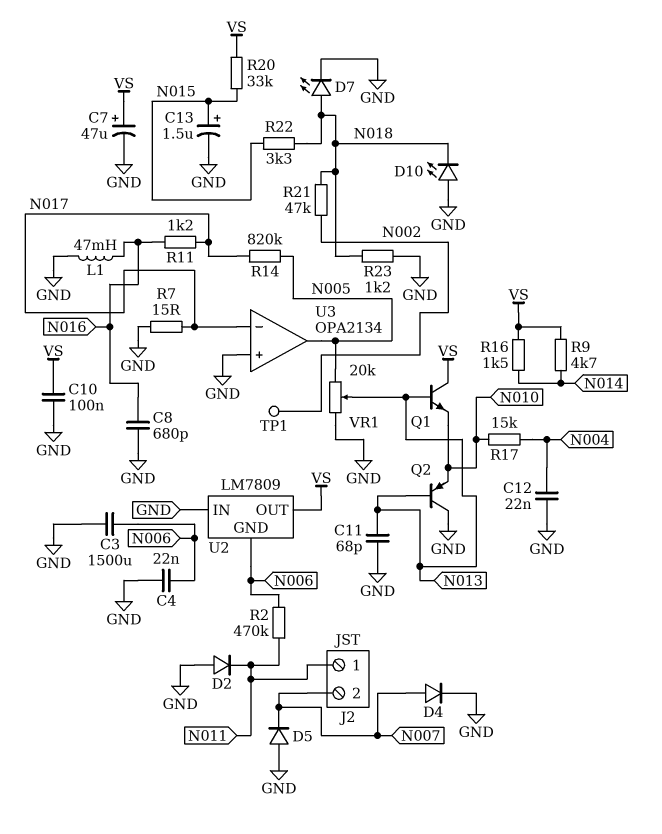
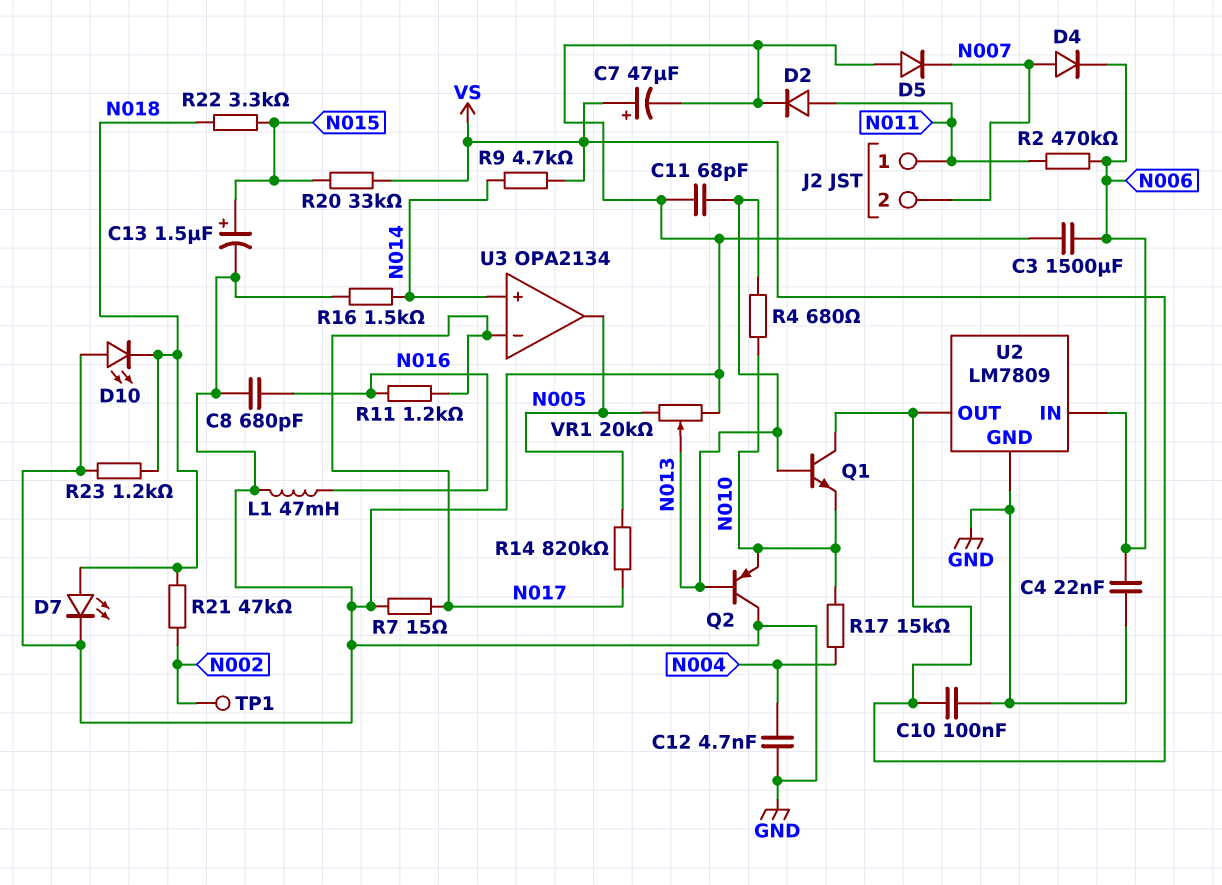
C12: 22nF (GND, N004) -> 4.7nF (GND, N004)
D2: diode (A GND, K N011) -> diode (A N011, K GND)
D4: diode (A N007, K GND) -> diode (A N007, K N006)
R4: none -> 680 (N010, N013)
R16: 1.5k (N014, VS) -> 1.5k (GND, N014)
U2 pin GND: N006 -> GND
U2 pin IN: GND -> N006
U3 pin in+: GND -> N014

